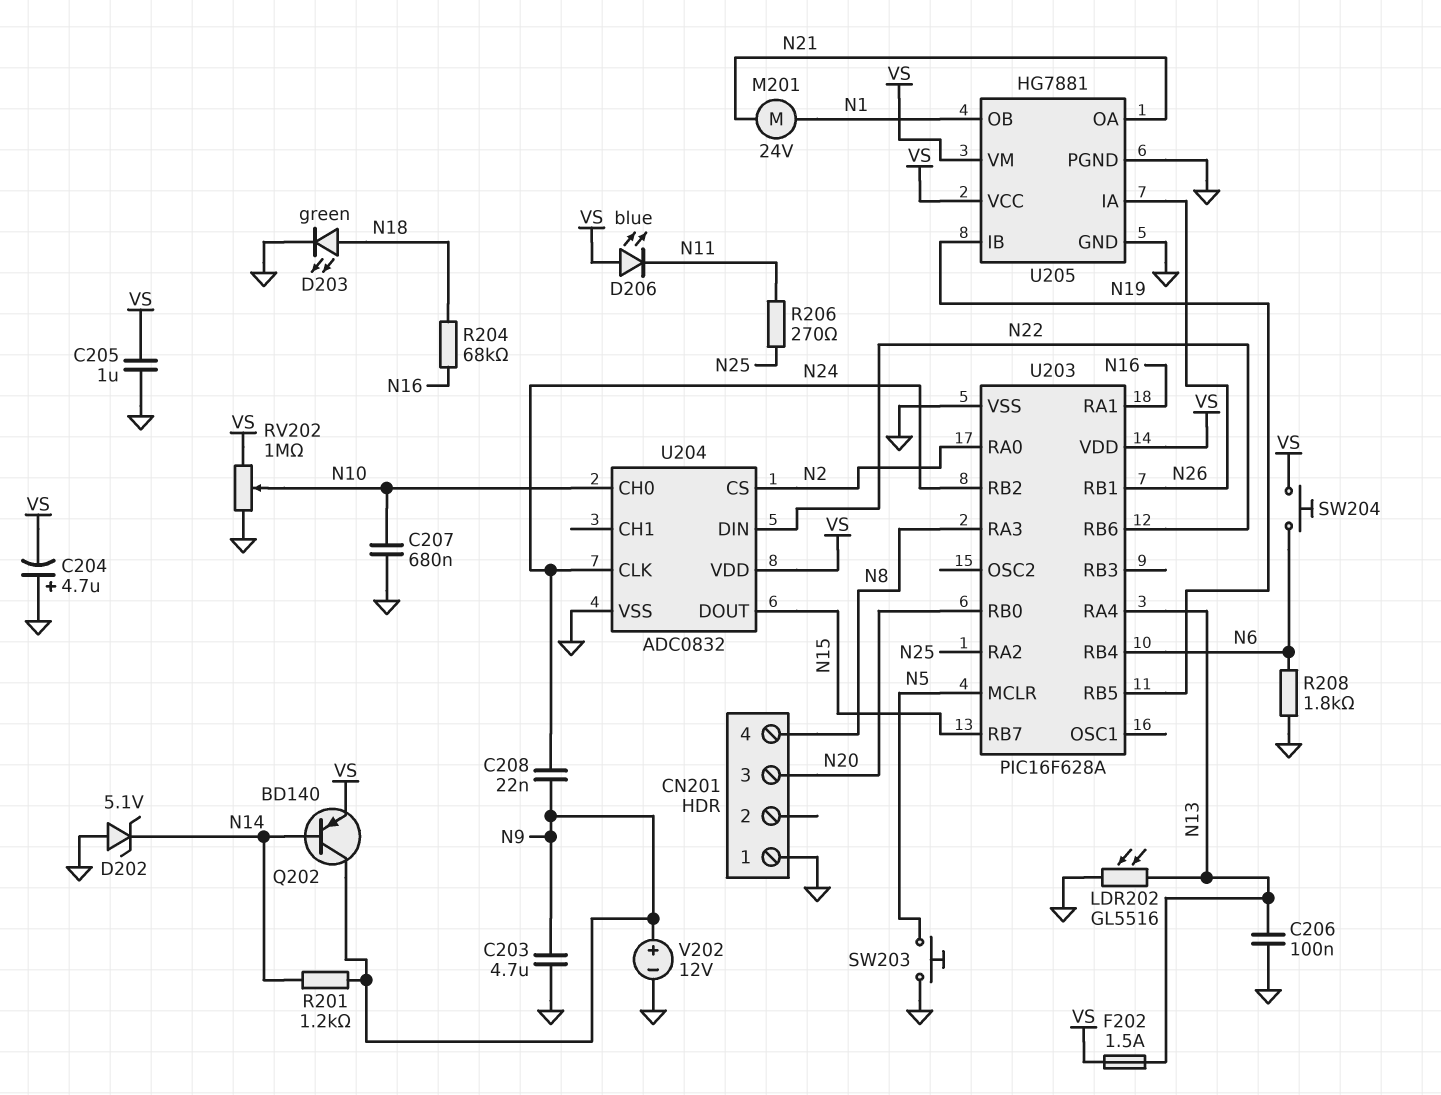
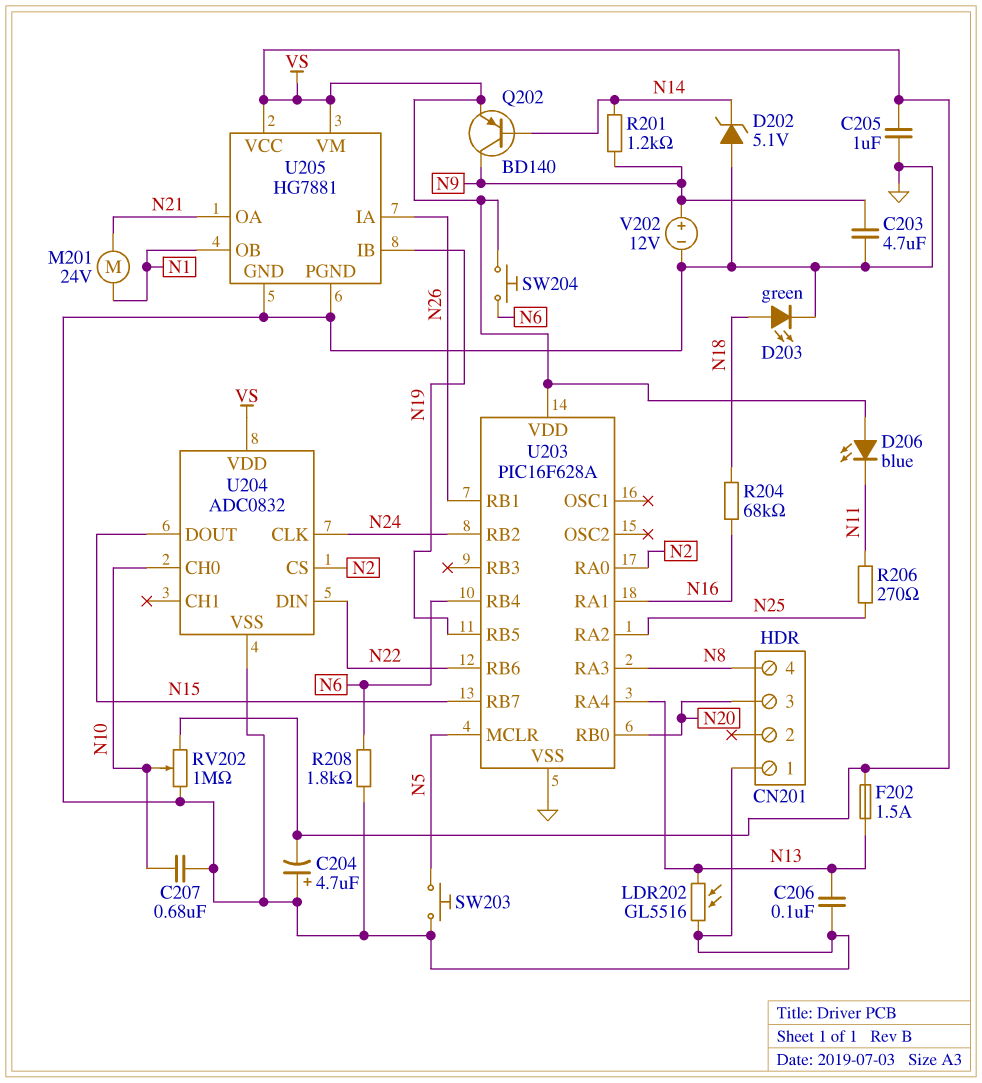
C208: 22nF (N9, N24) -> none

